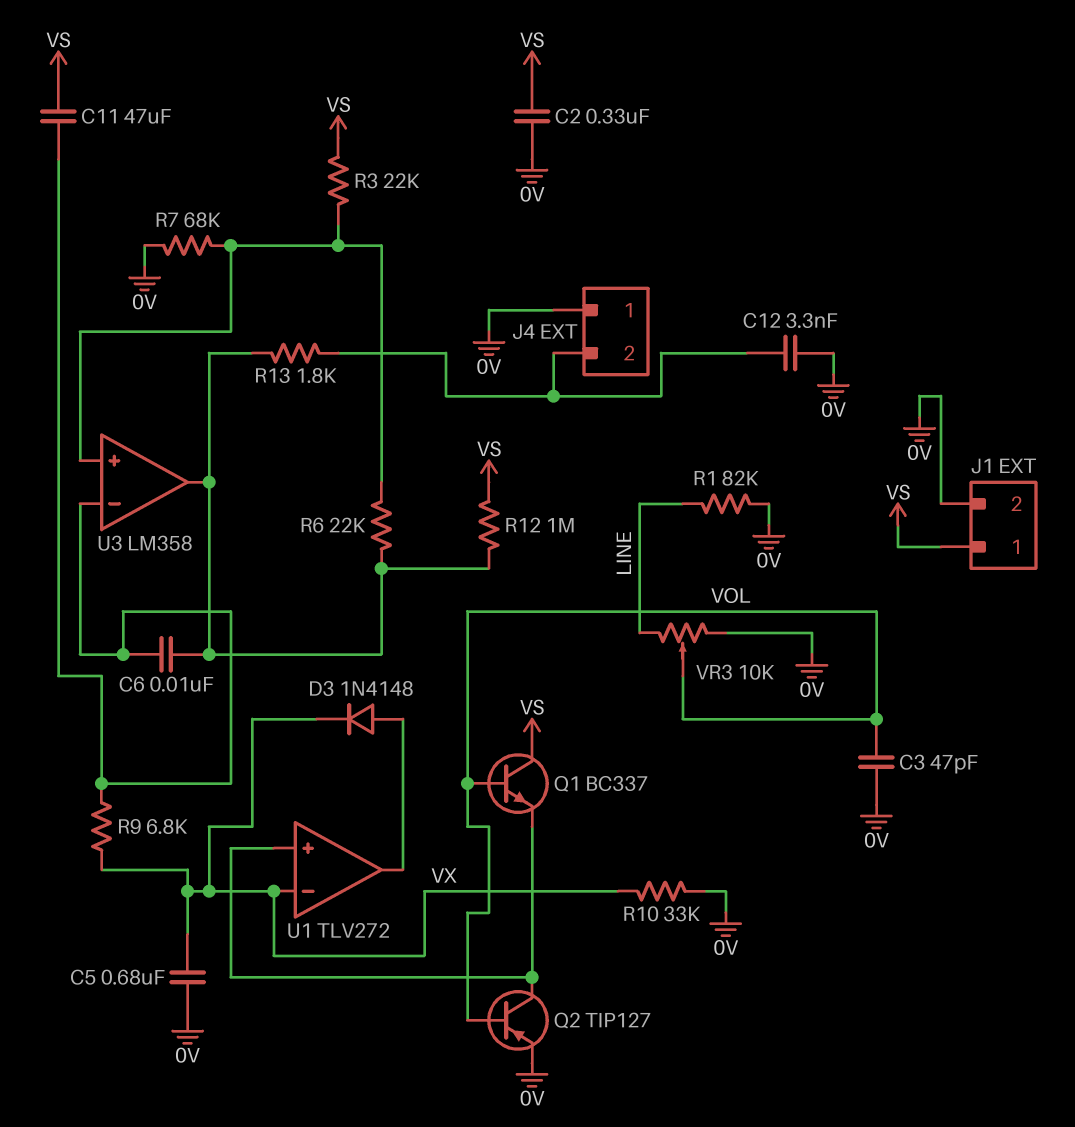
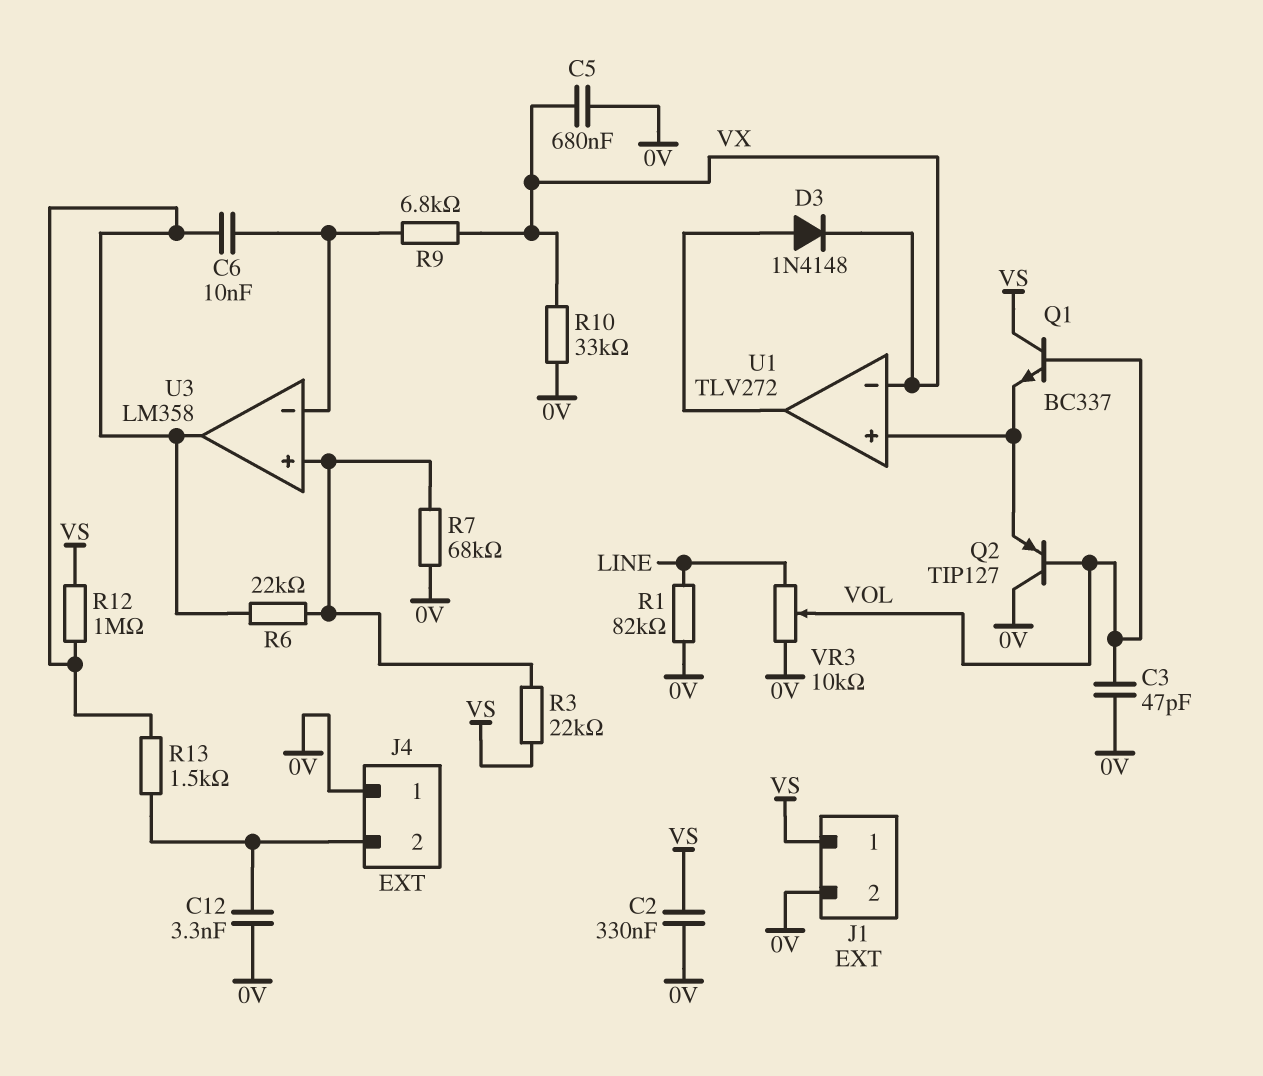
C11: 47uF (U3/in-, VS) -> none
Q2: PNP TIP127 (B VOL, C U1/in+, E 0V) -> PNP TIP127 (B VOL, C 0V, E U1/in+)
R13: 1.8k (J4/2, U3/out) -> 1.5k (J4/2, U3/out)

